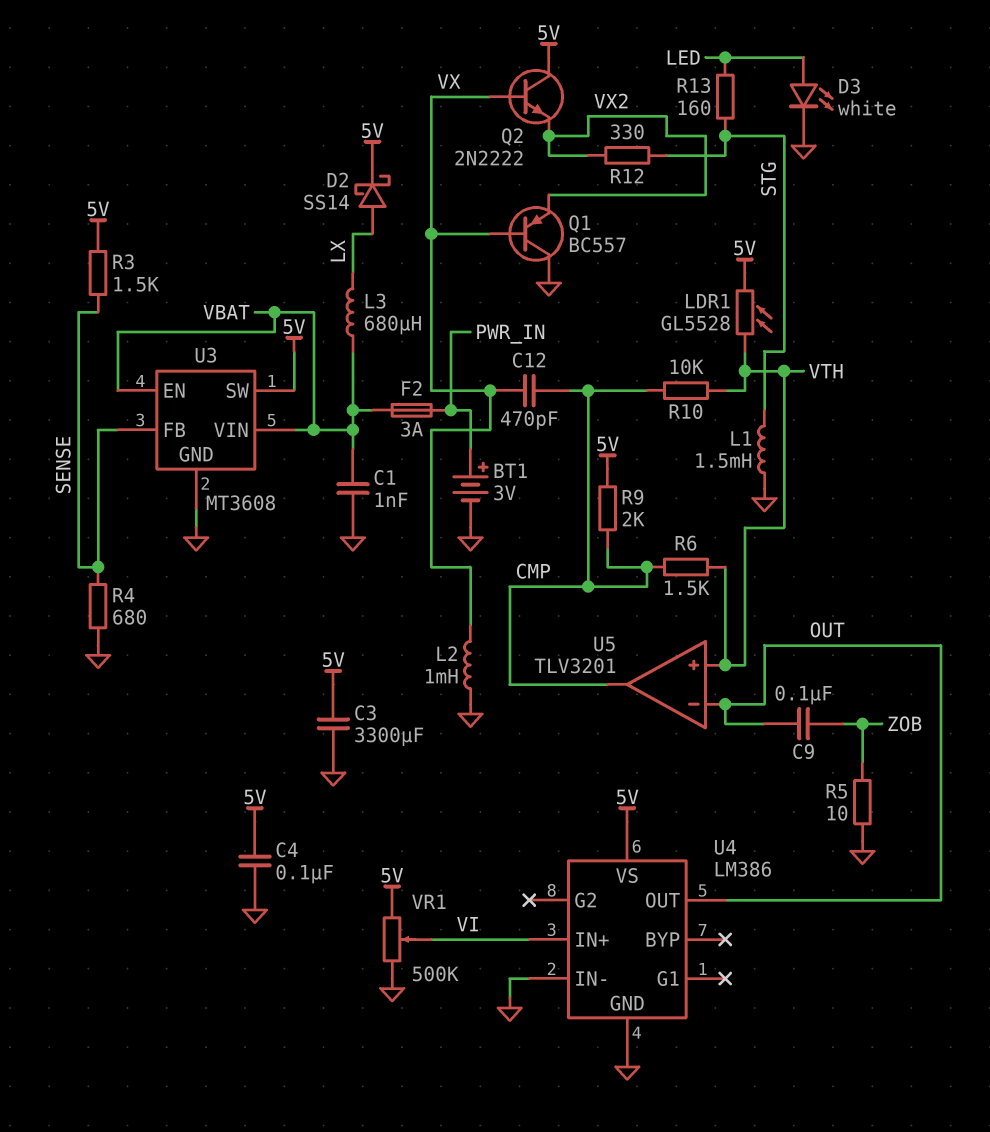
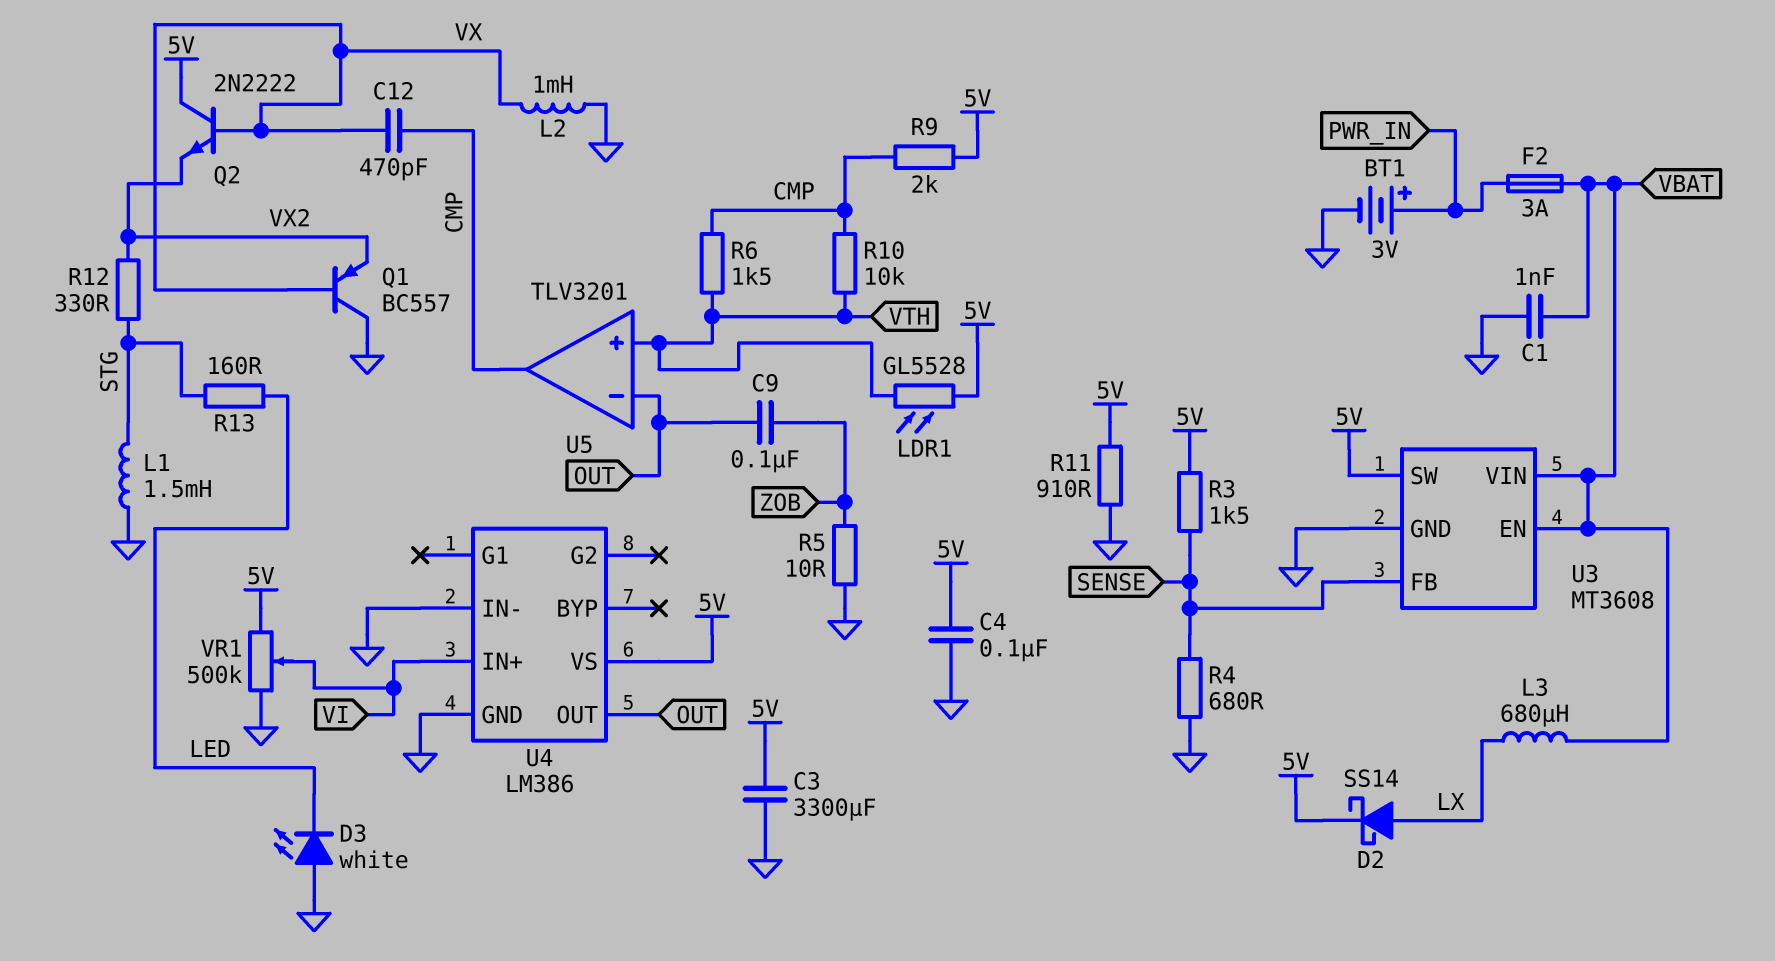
D3: LED white (A LED, K GND) -> LED white (A GND, K LED)
R11: none -> 910 (5V, GND)

